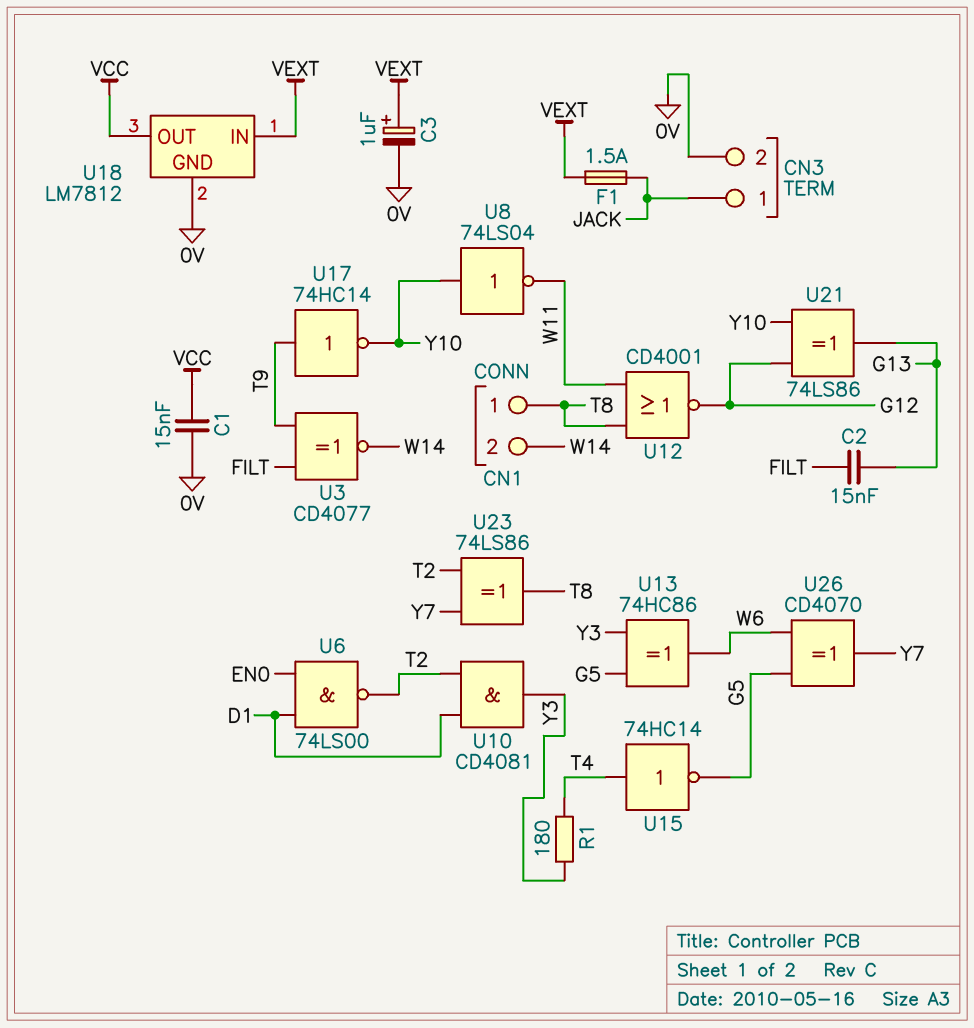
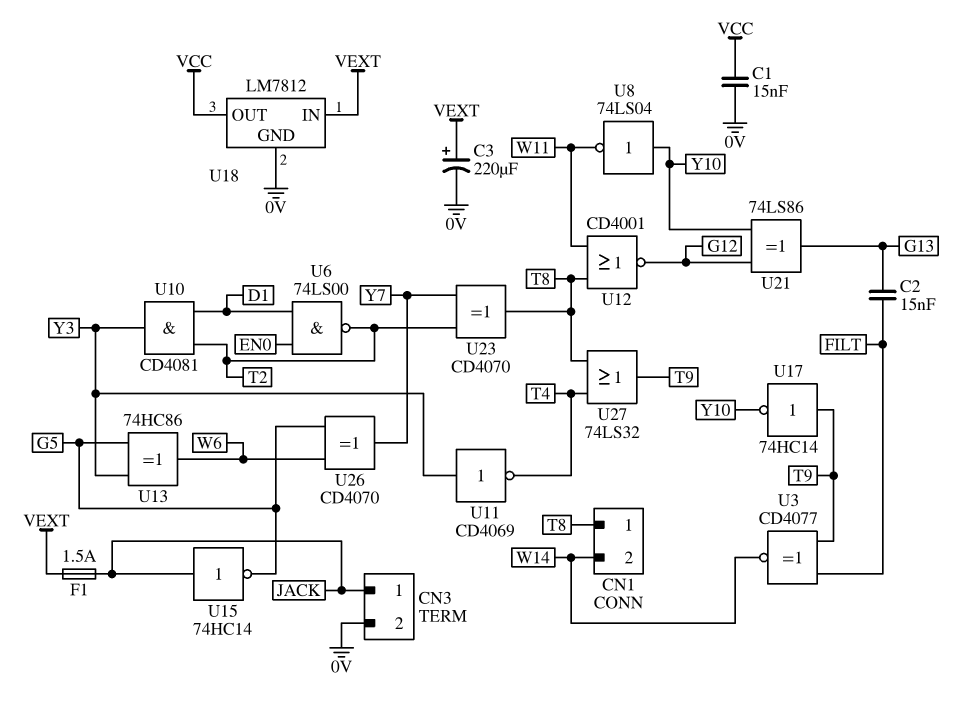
C3: 1uF (plus VEXT, minus 0V) -> 220uF (plus VEXT, minus 0V)
R1: 180 (T4, Y3) -> none
U11: none -> NOT CD4069 (in Y3, out T4)
U15: NOT 74HC14 (in T4, out G5) -> NOT 74HC14 (in JACK, out G5)
U23: XOR 74LS86 (in T2, in Y7, out T8) -> XOR CD4070 (in T2, in Y7, out T8)
U27: none -> OR 74LS32 (in T4, in T8, out T9)

